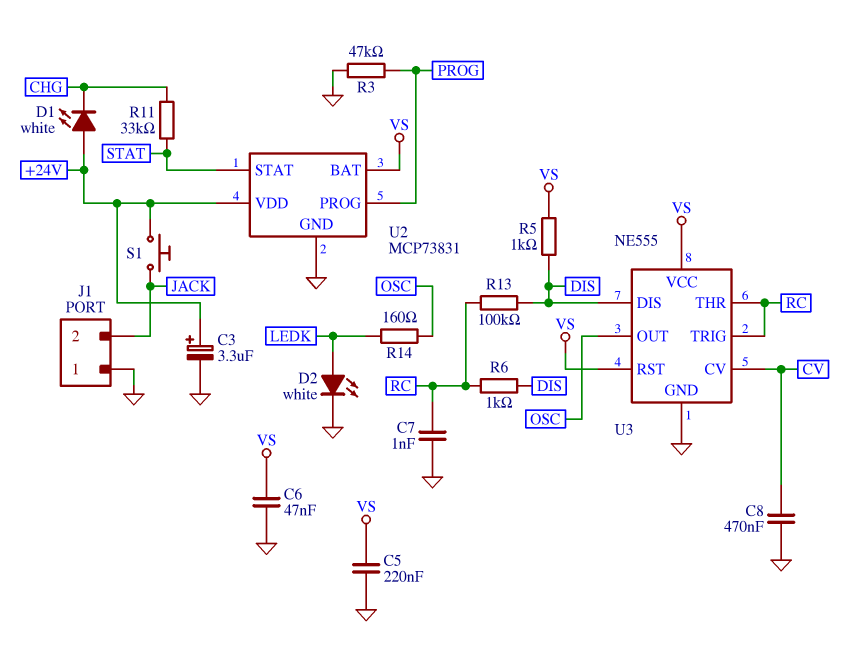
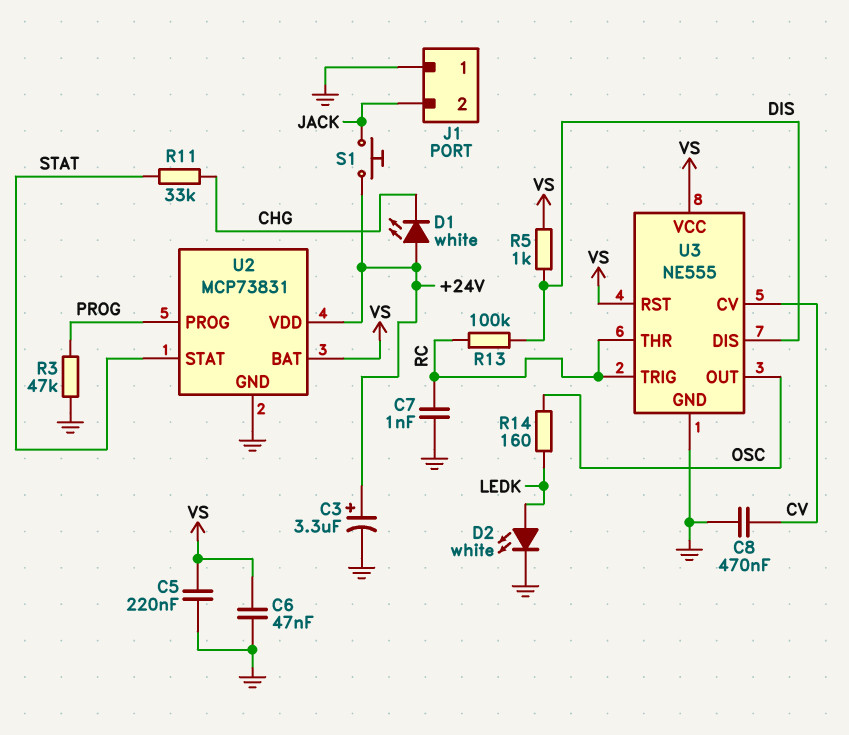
R6: 1k (DIS, RC) -> none

